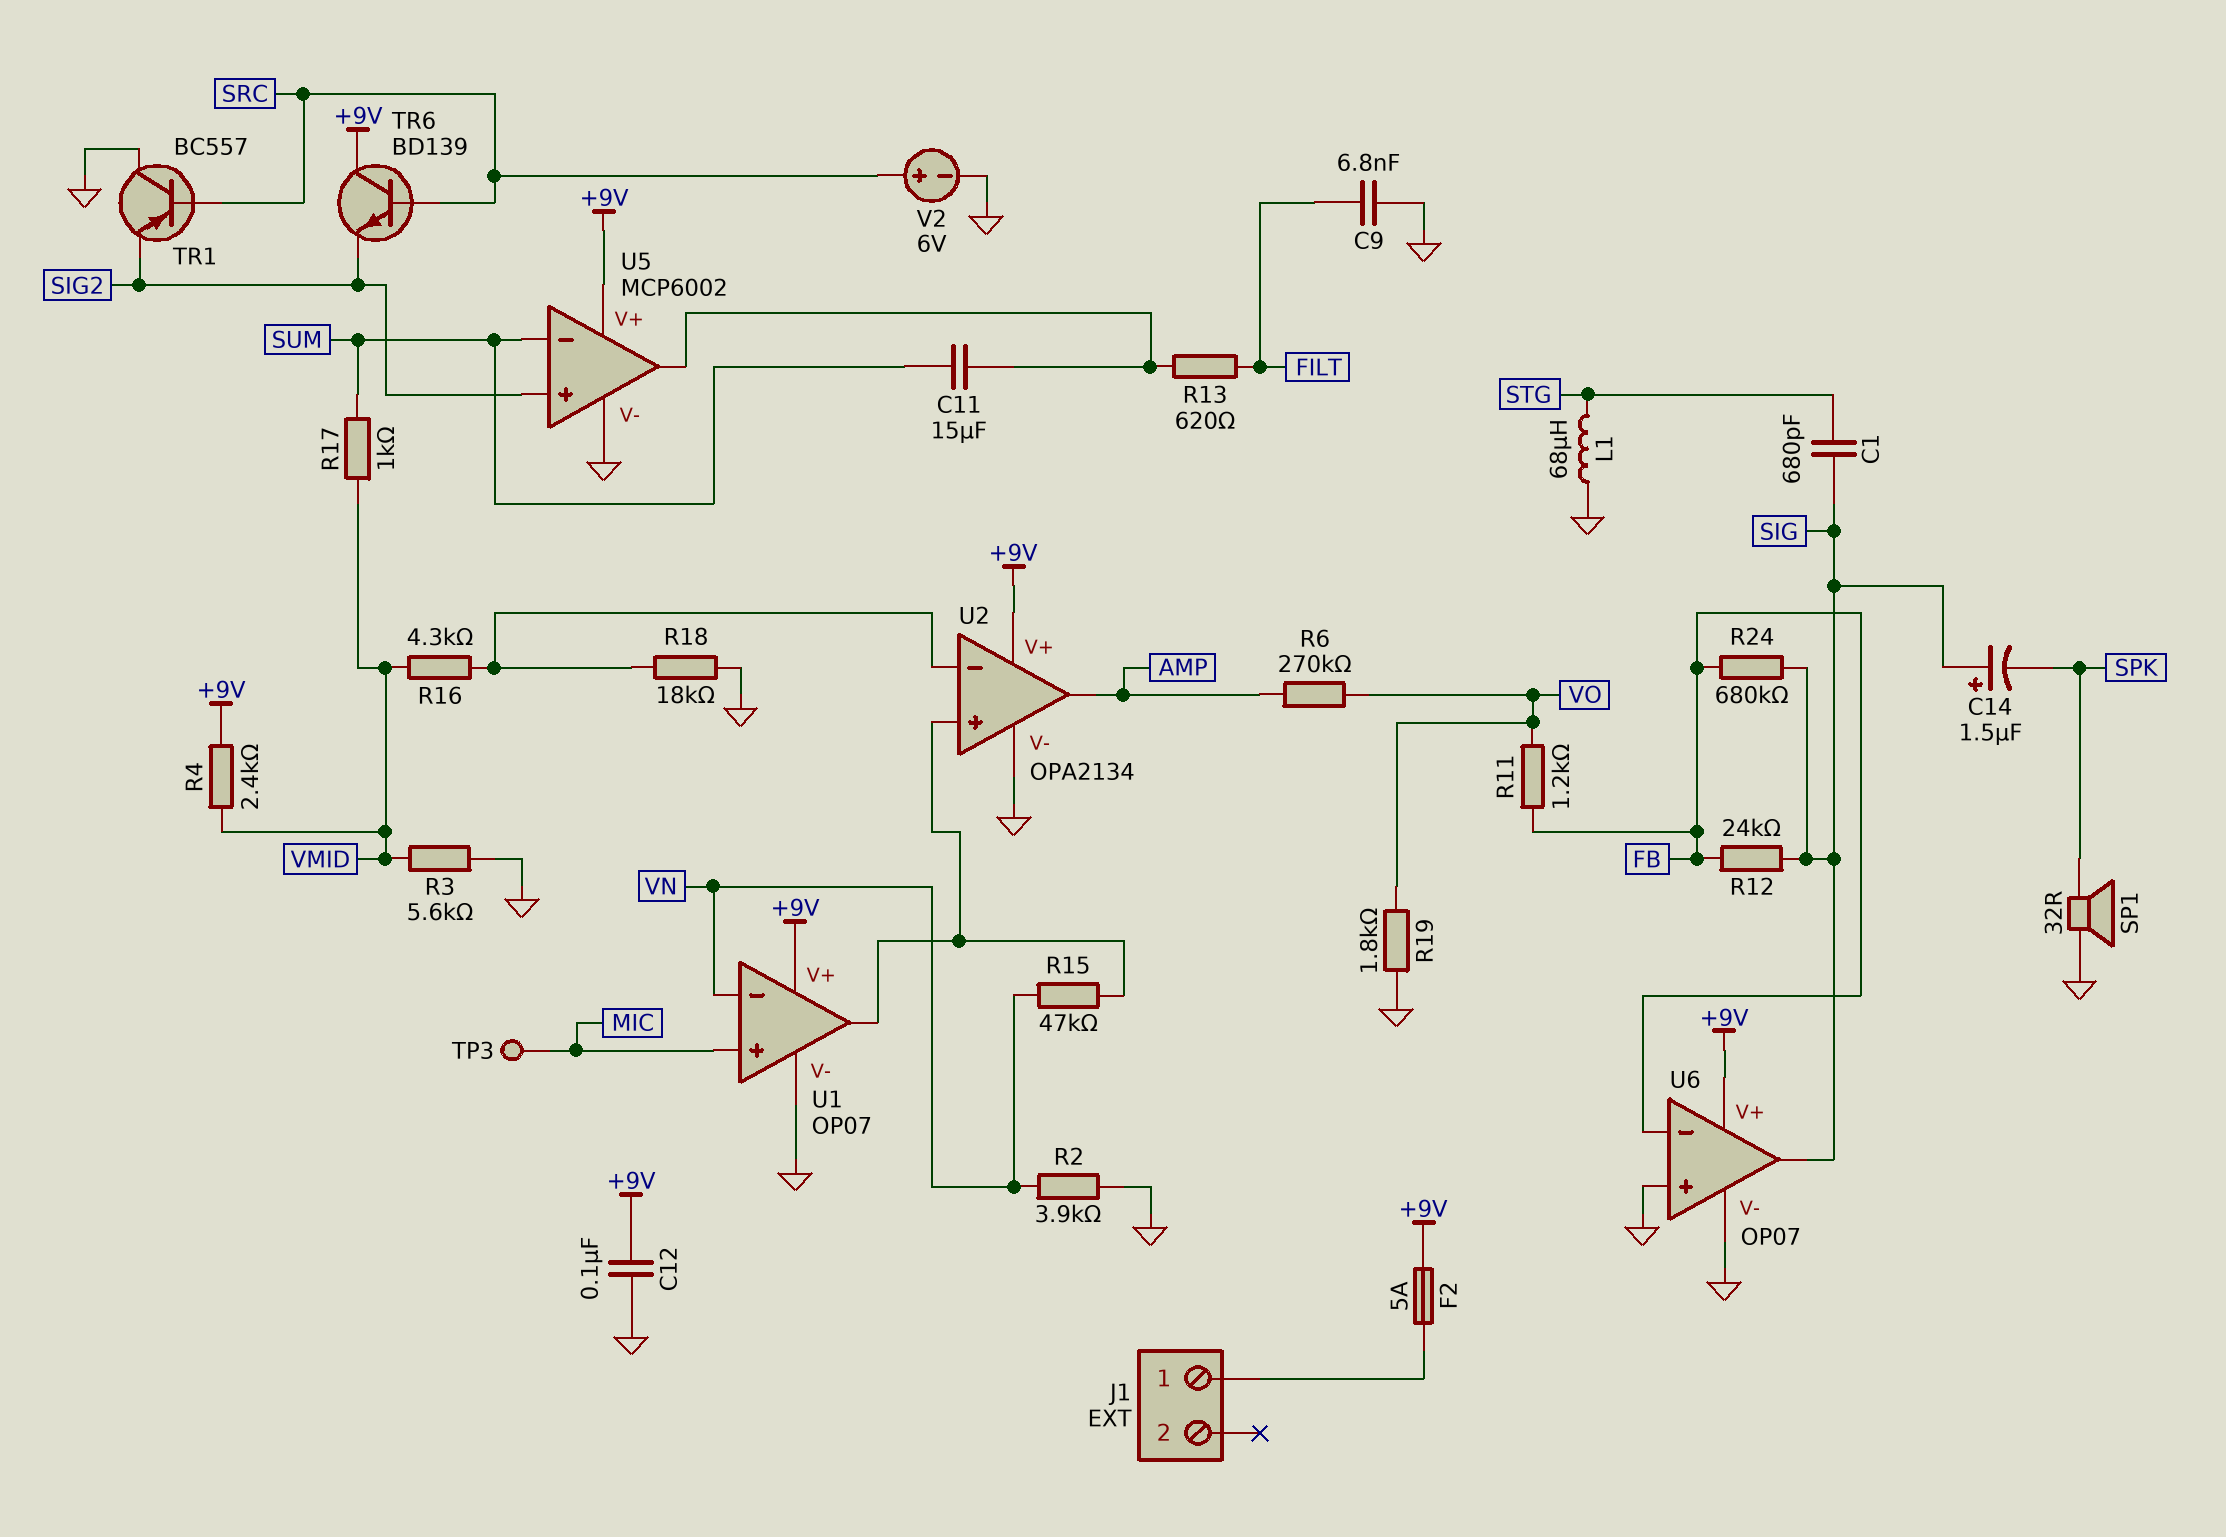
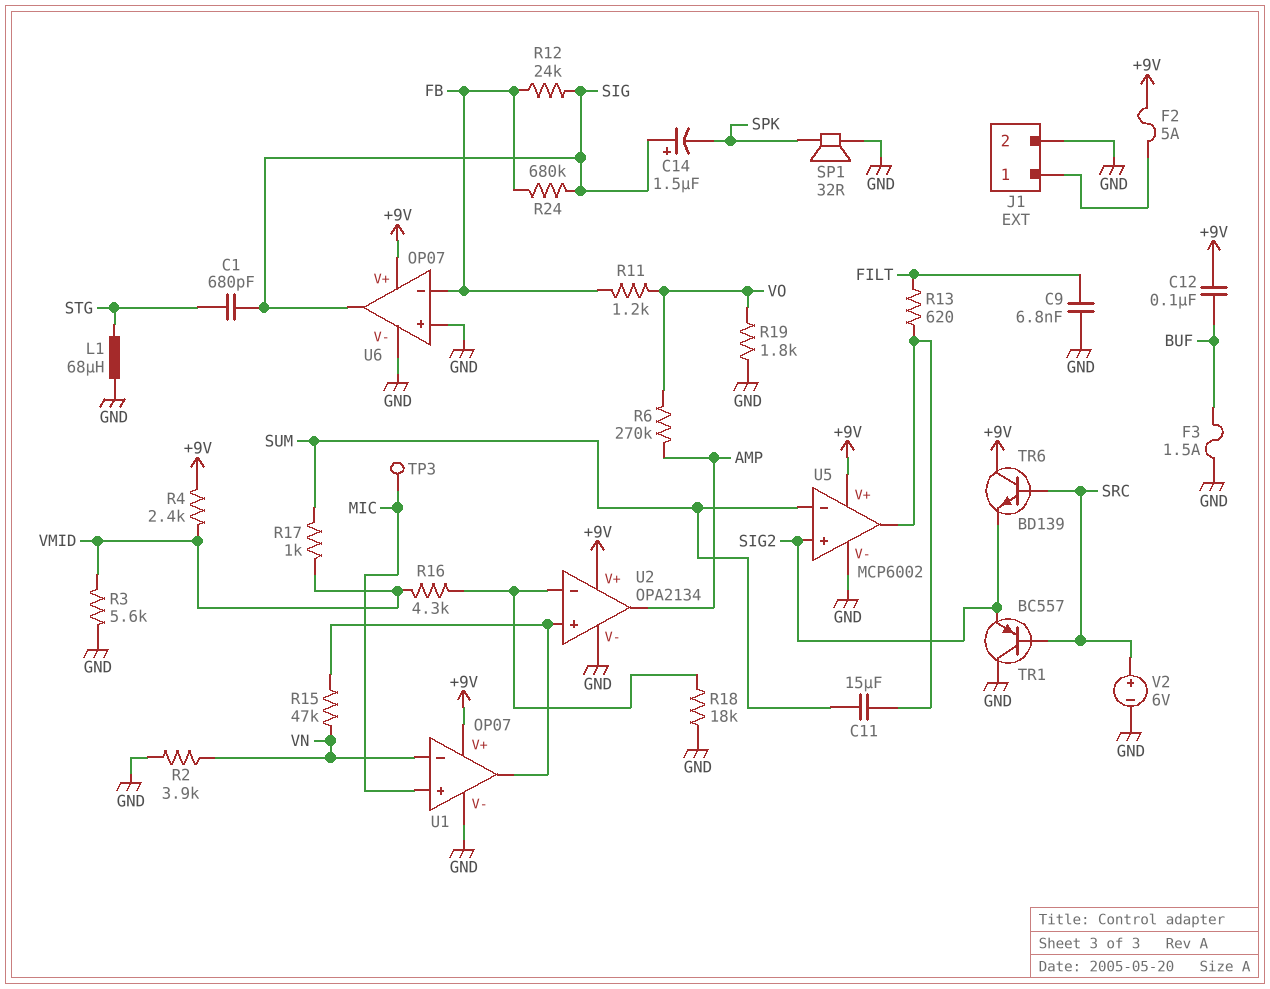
C12: 100nF (+9V, GND) -> 100nF (+9V, BUF)
F3: none -> 1.5A (BUF, GND)
J1 pin 2: none -> GND

